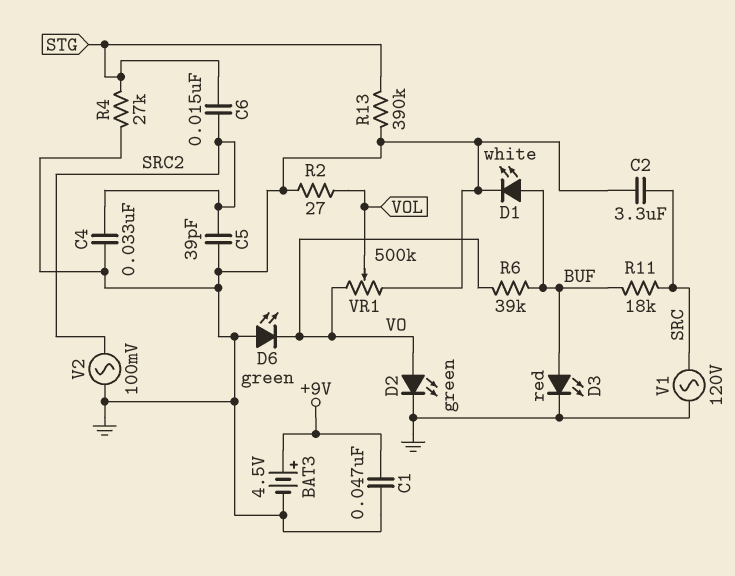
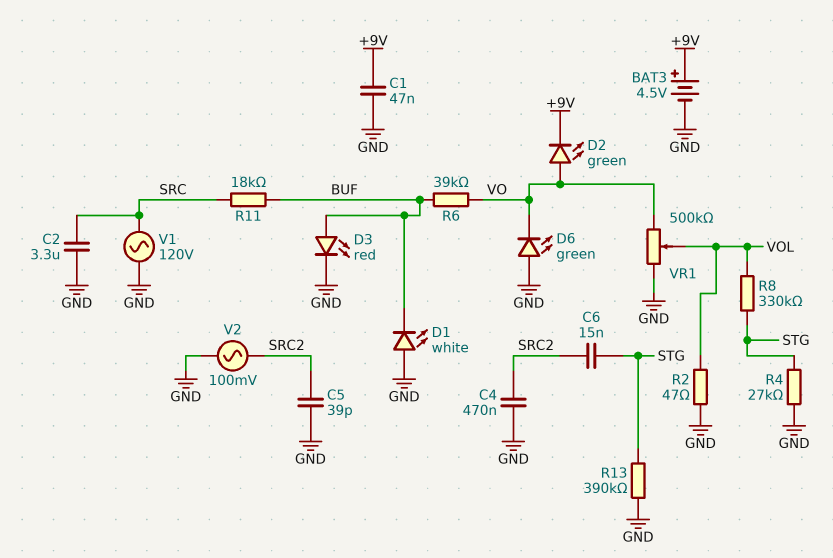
C4: 33nF (GND, SRC2) -> 470nF (GND, SRC2)
D1: LED white (A BUF, K GND) -> LED white (A GND, K BUF)
D2: LED green (A VO, K GND) -> LED green (A VO, K +9V)
R2: 27 (GND, VOL) -> 47 (GND, VOL)
R8: none -> 330k (STG, VOL)

